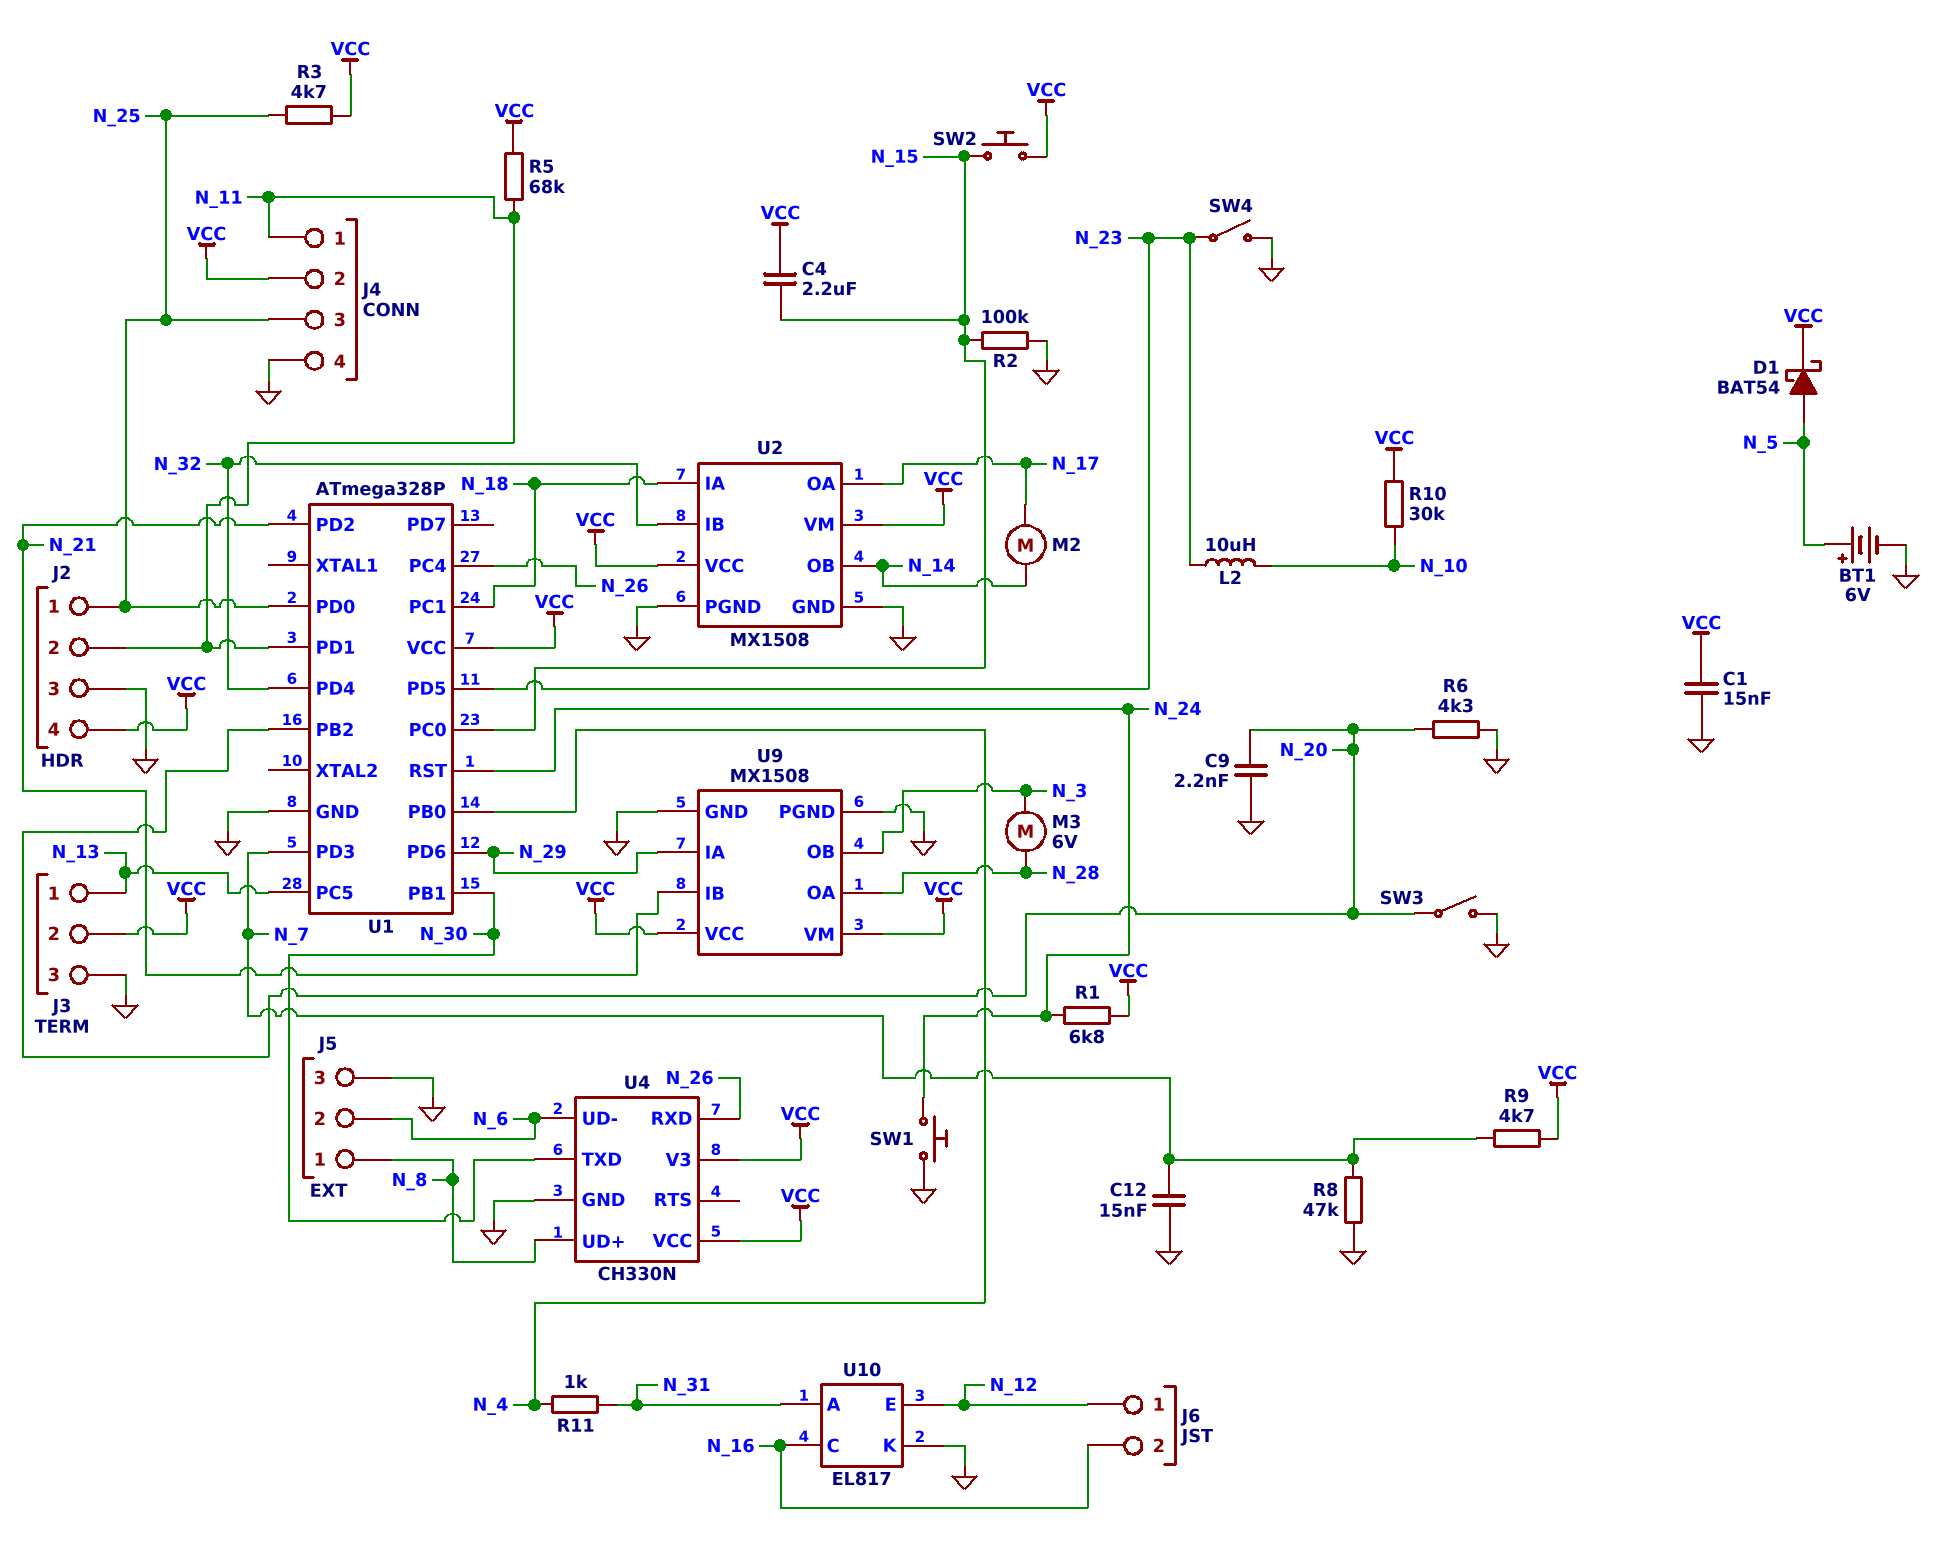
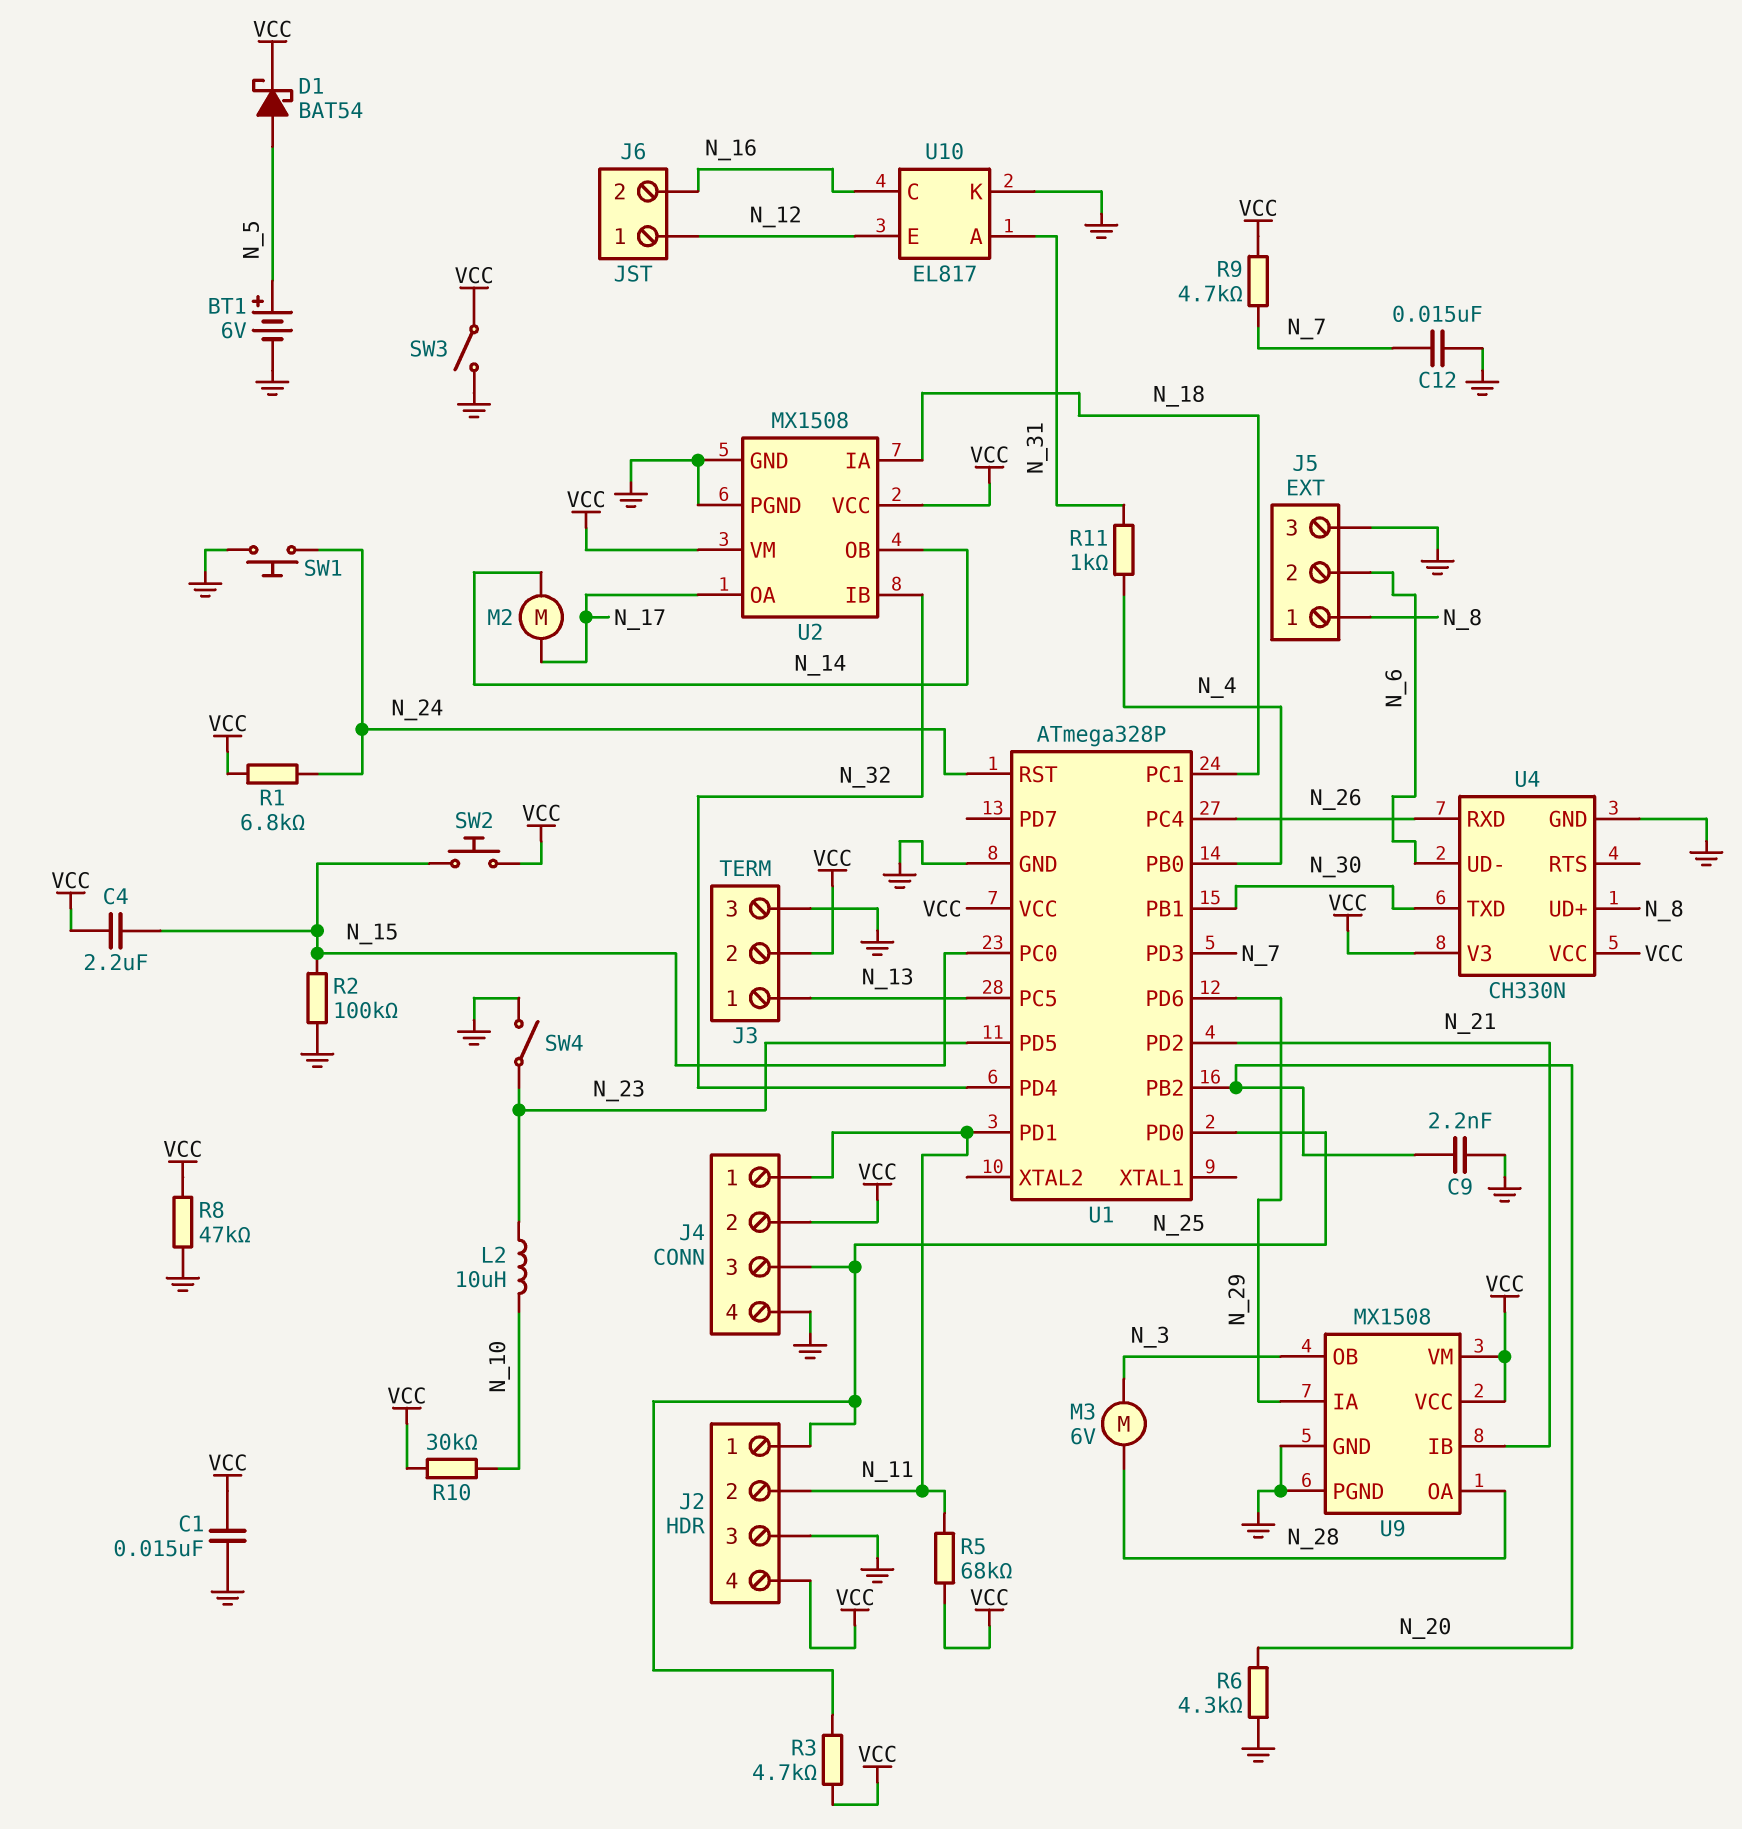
R8: 47k (GND, N_7) -> 47k (GND, VCC)
SW3: switch (GND, N_20) -> switch (GND, VCC)

